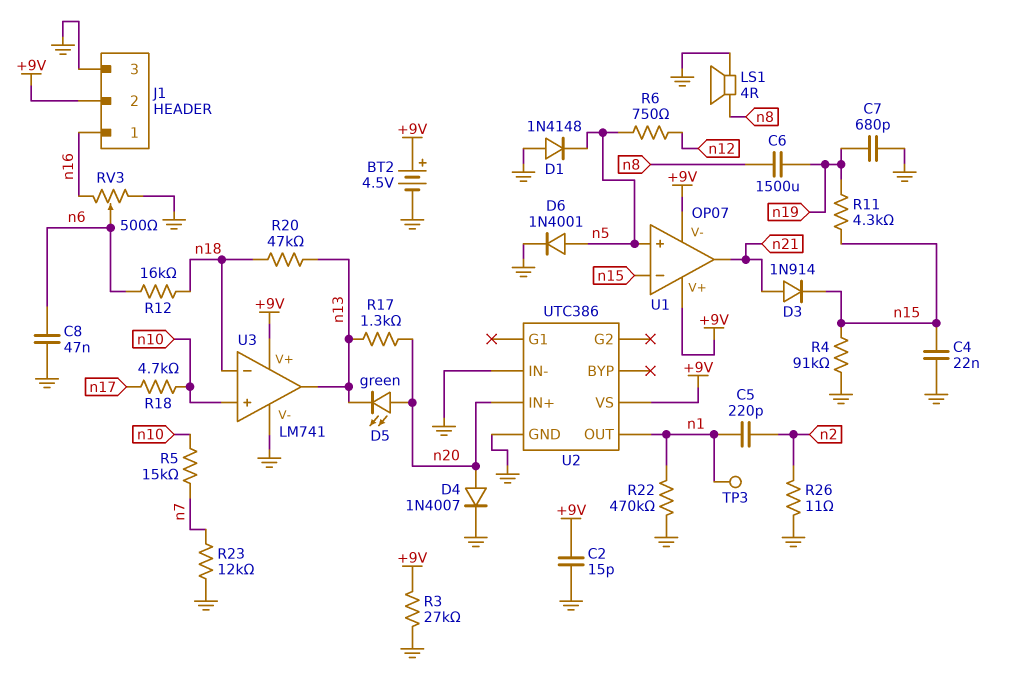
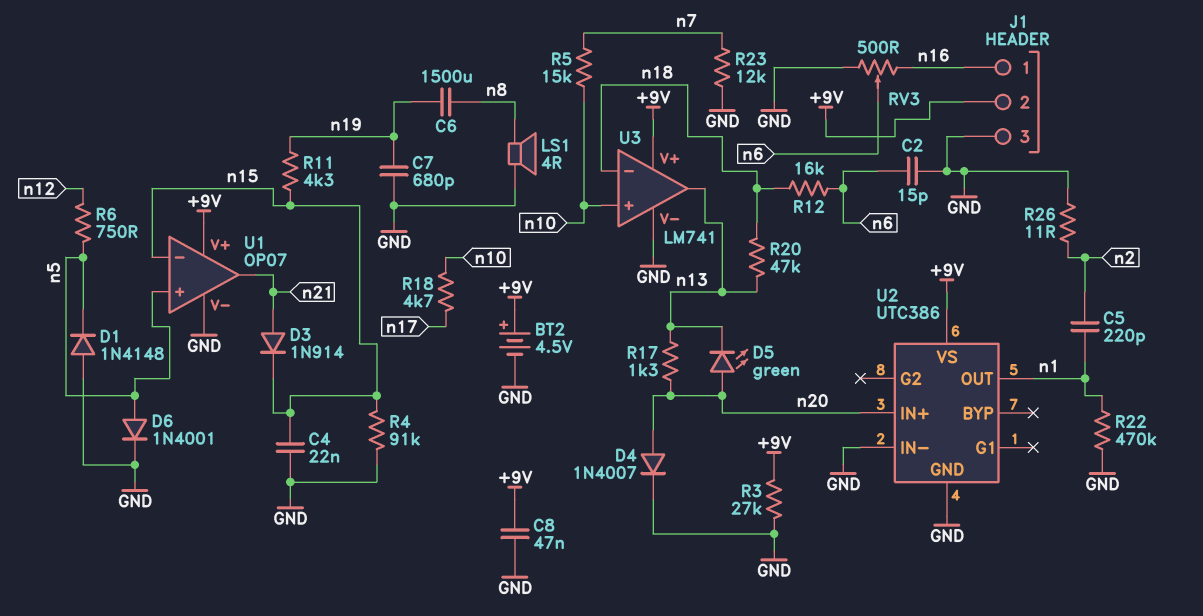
C2: 15pF (+9V, GND) -> 15pF (GND, n6)
C8: 47nF (GND, n6) -> 47nF (+9V, GND)
TP3: test point (n1) -> none
U1 pin V-: +9V -> GND

